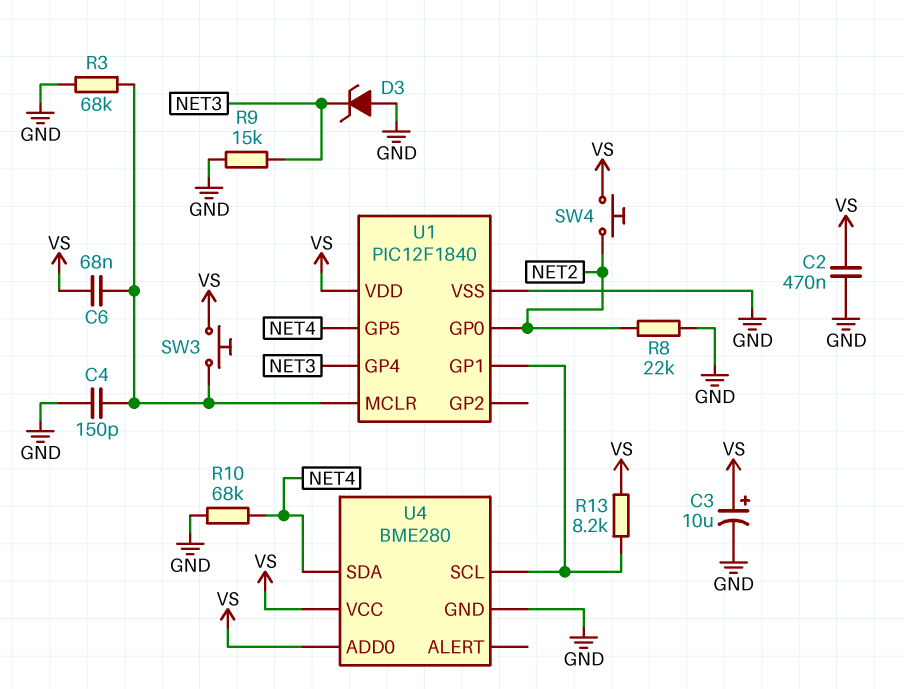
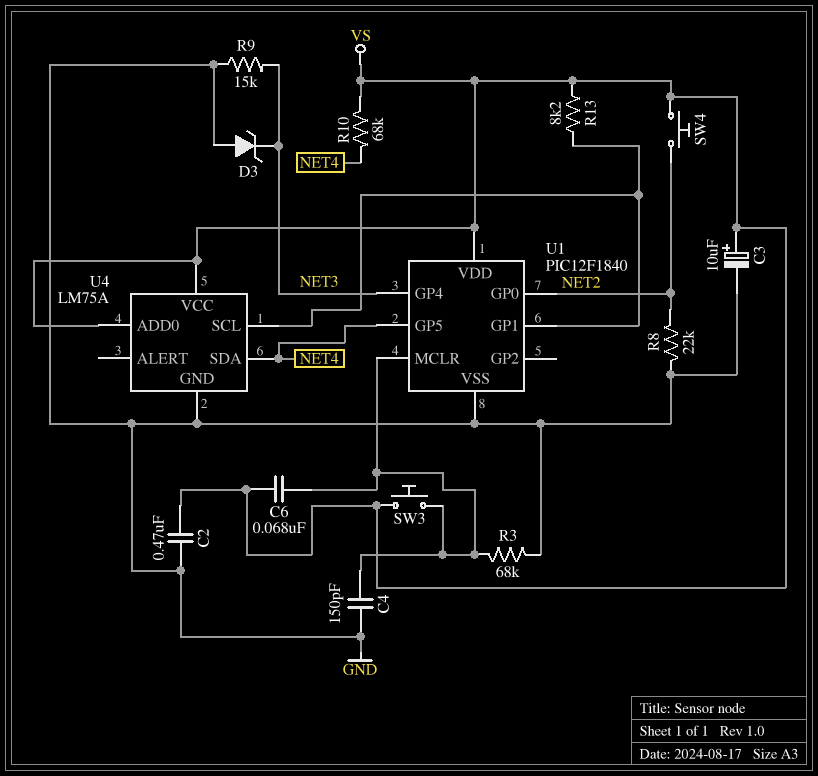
R10: 68k (GND, NET4) -> 68k (NET4, VS)
U4: BME280 -> LM75A

